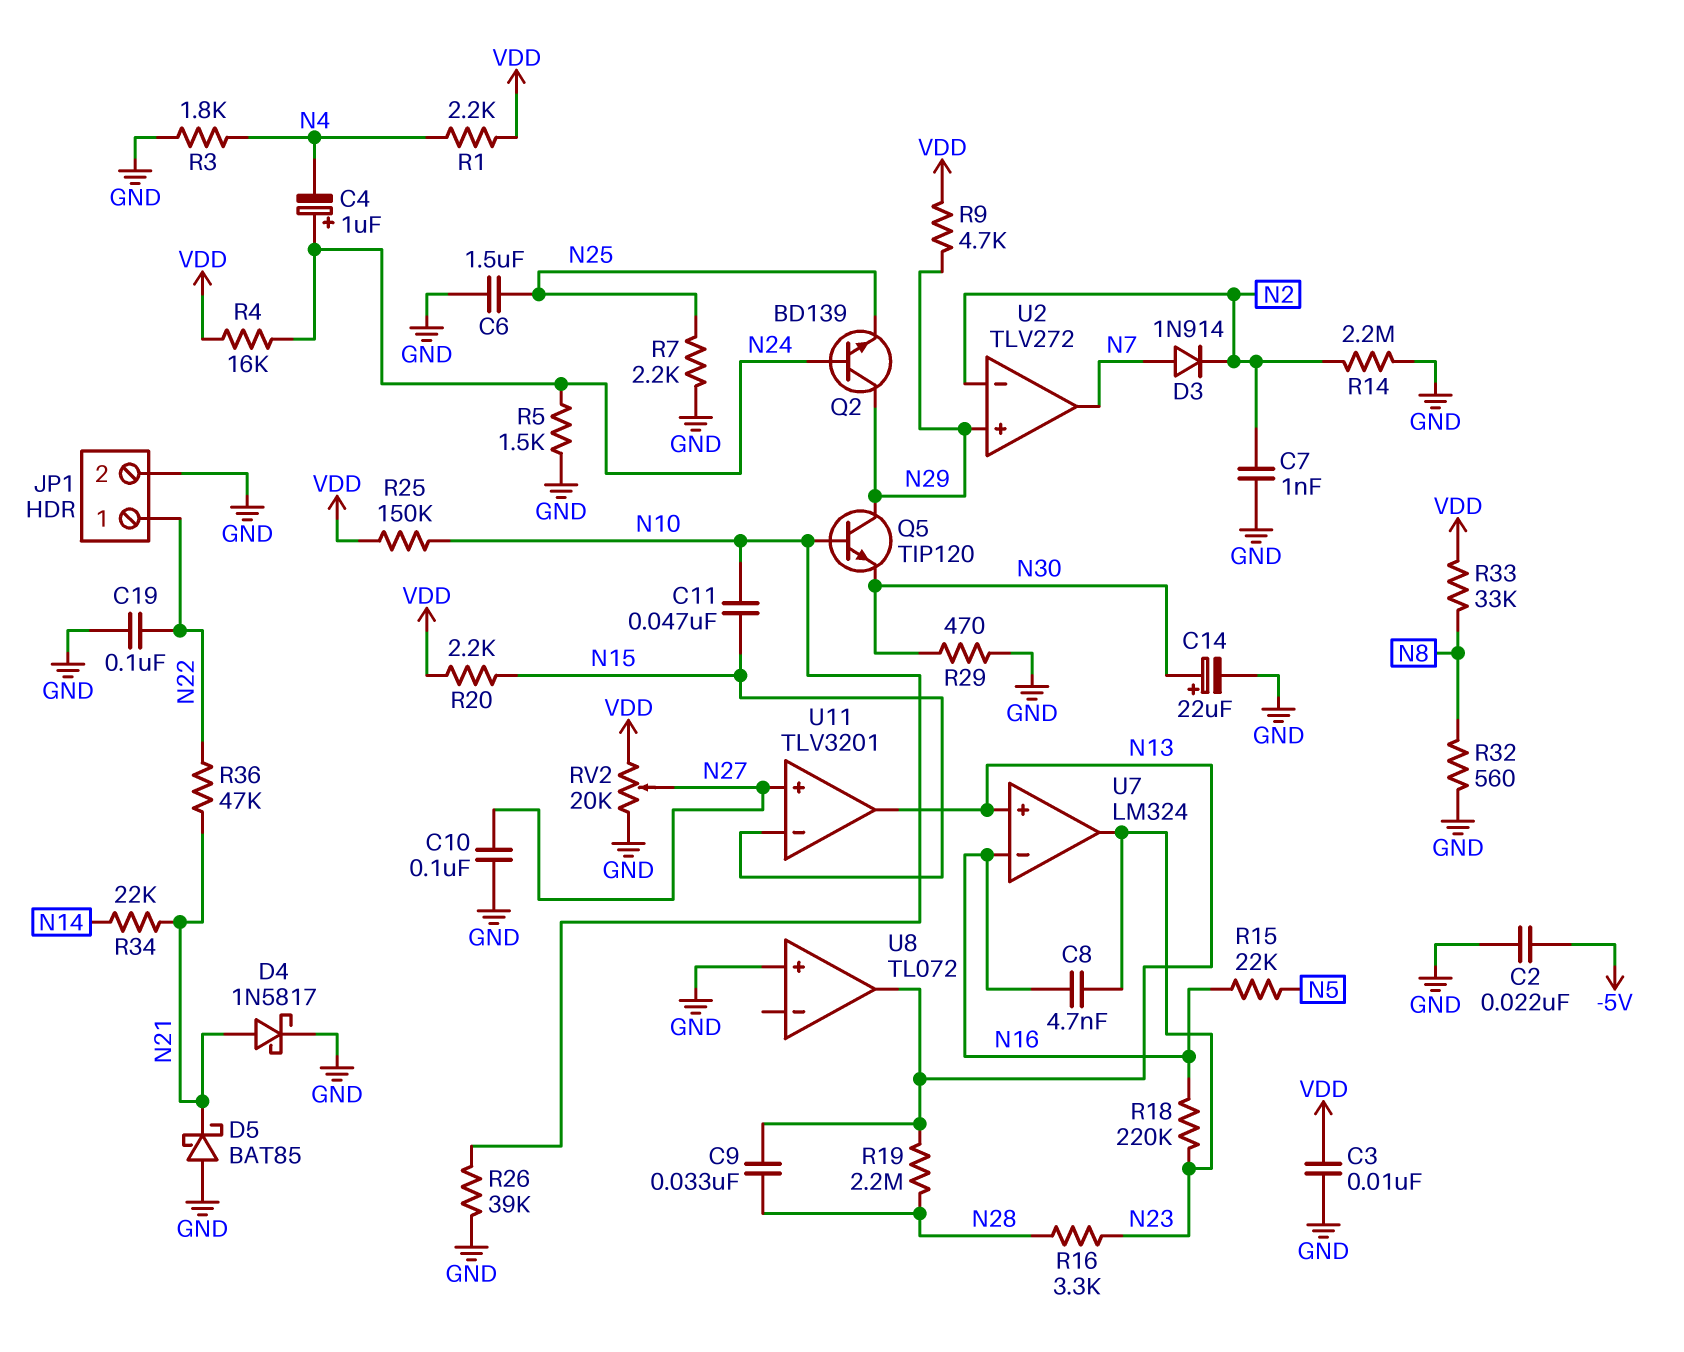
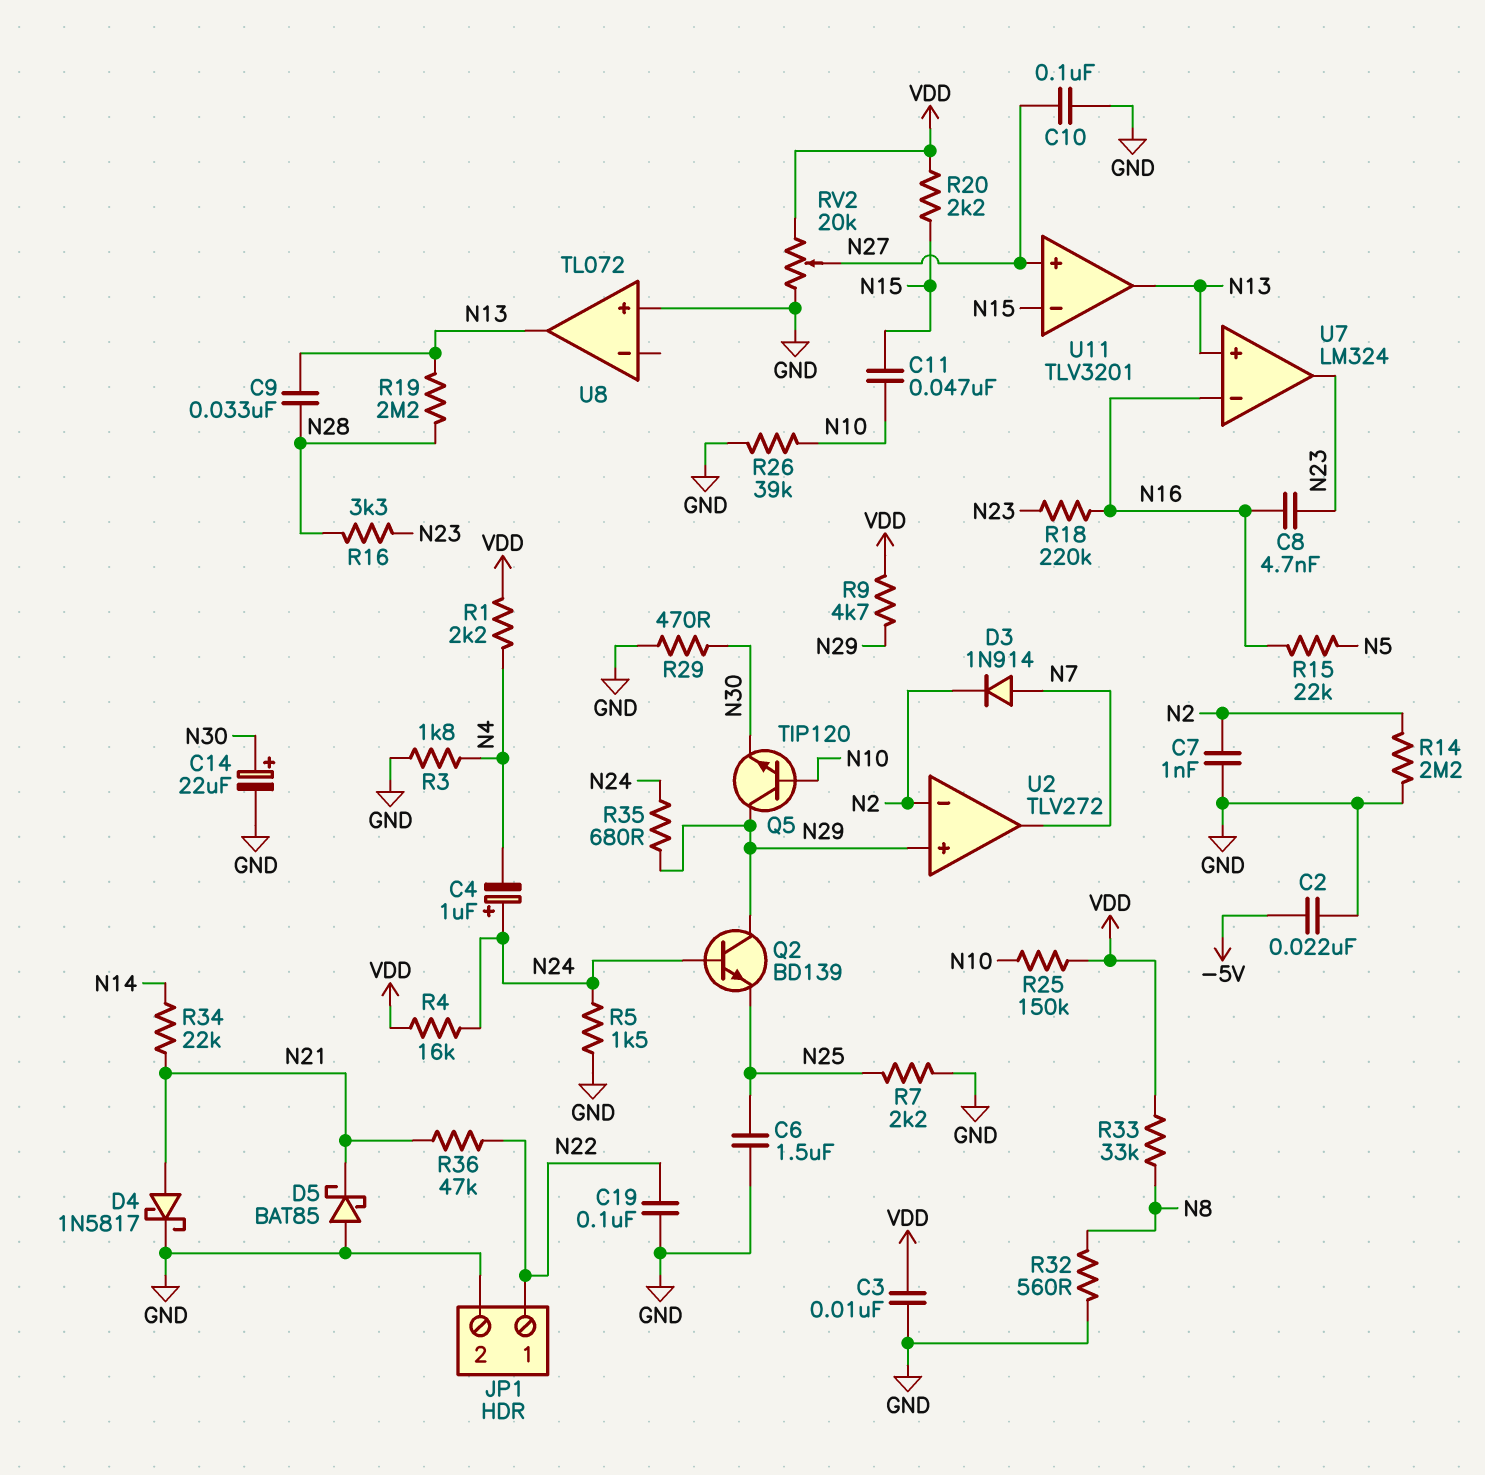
R35: none -> 680 (N24, N29)

